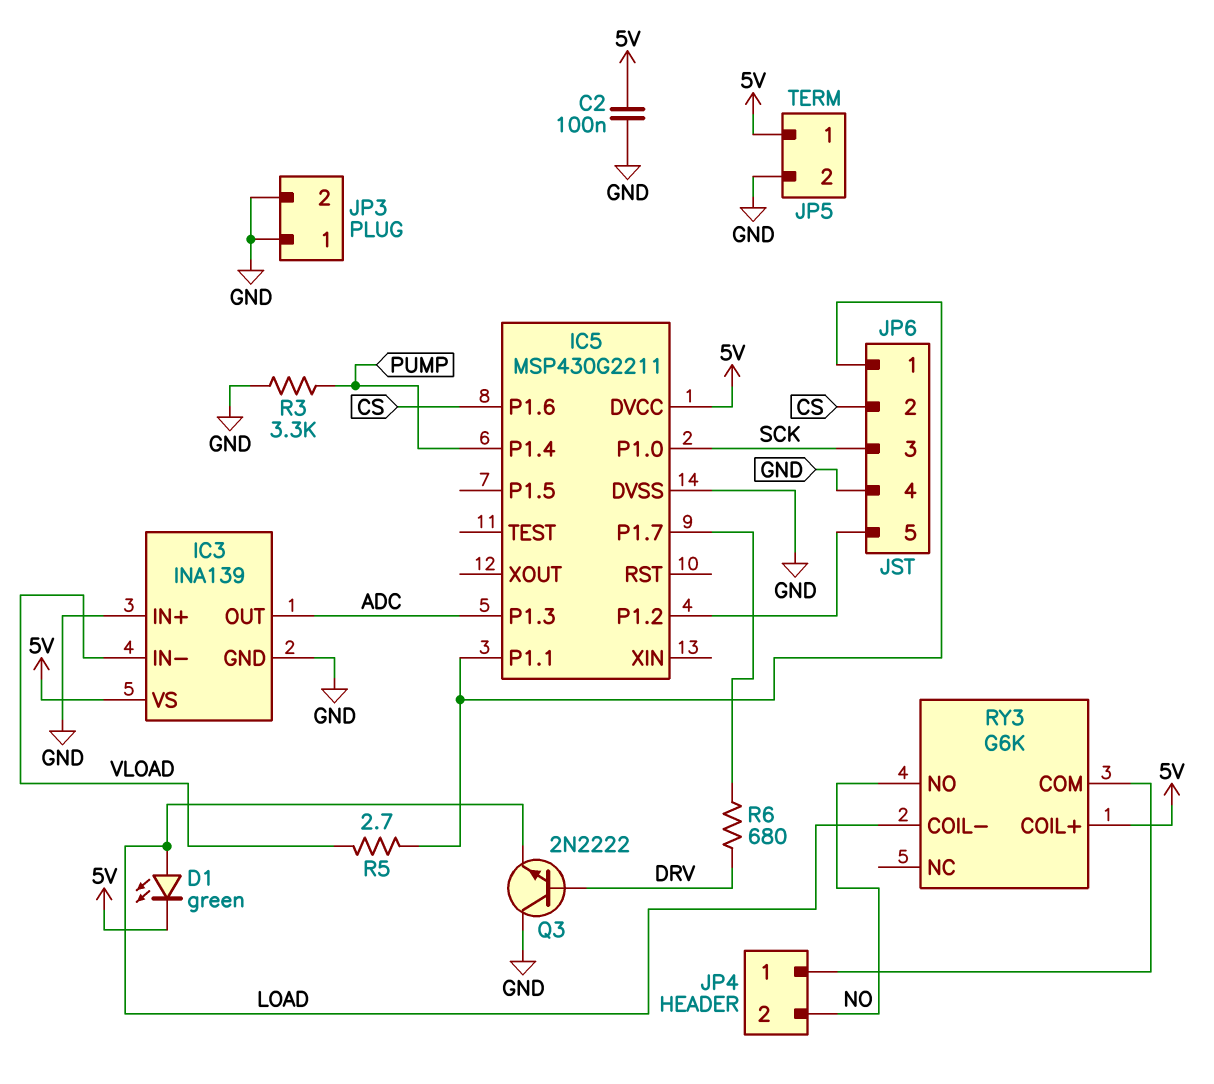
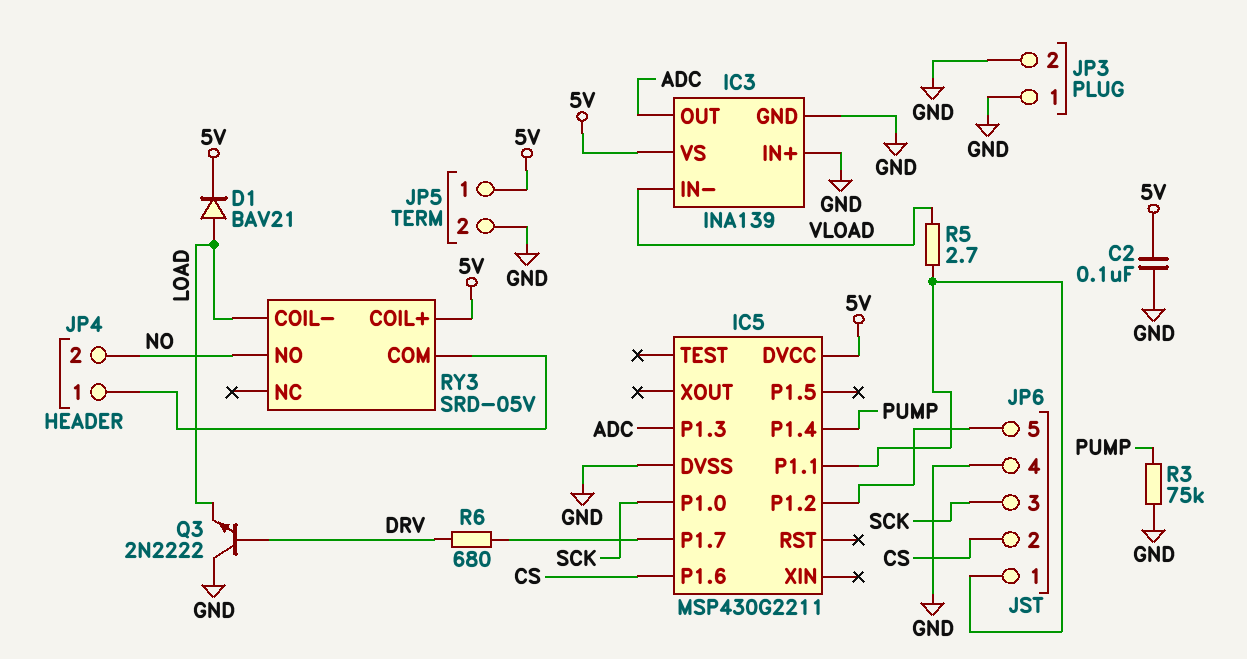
D1: LED green (A LOAD, K 5V) -> diode BAV21 (A LOAD, K 5V)
R3: 3.3k (GND, PUMP) -> 75k (GND, PUMP)
RY3: G6K -> SRD-05V

